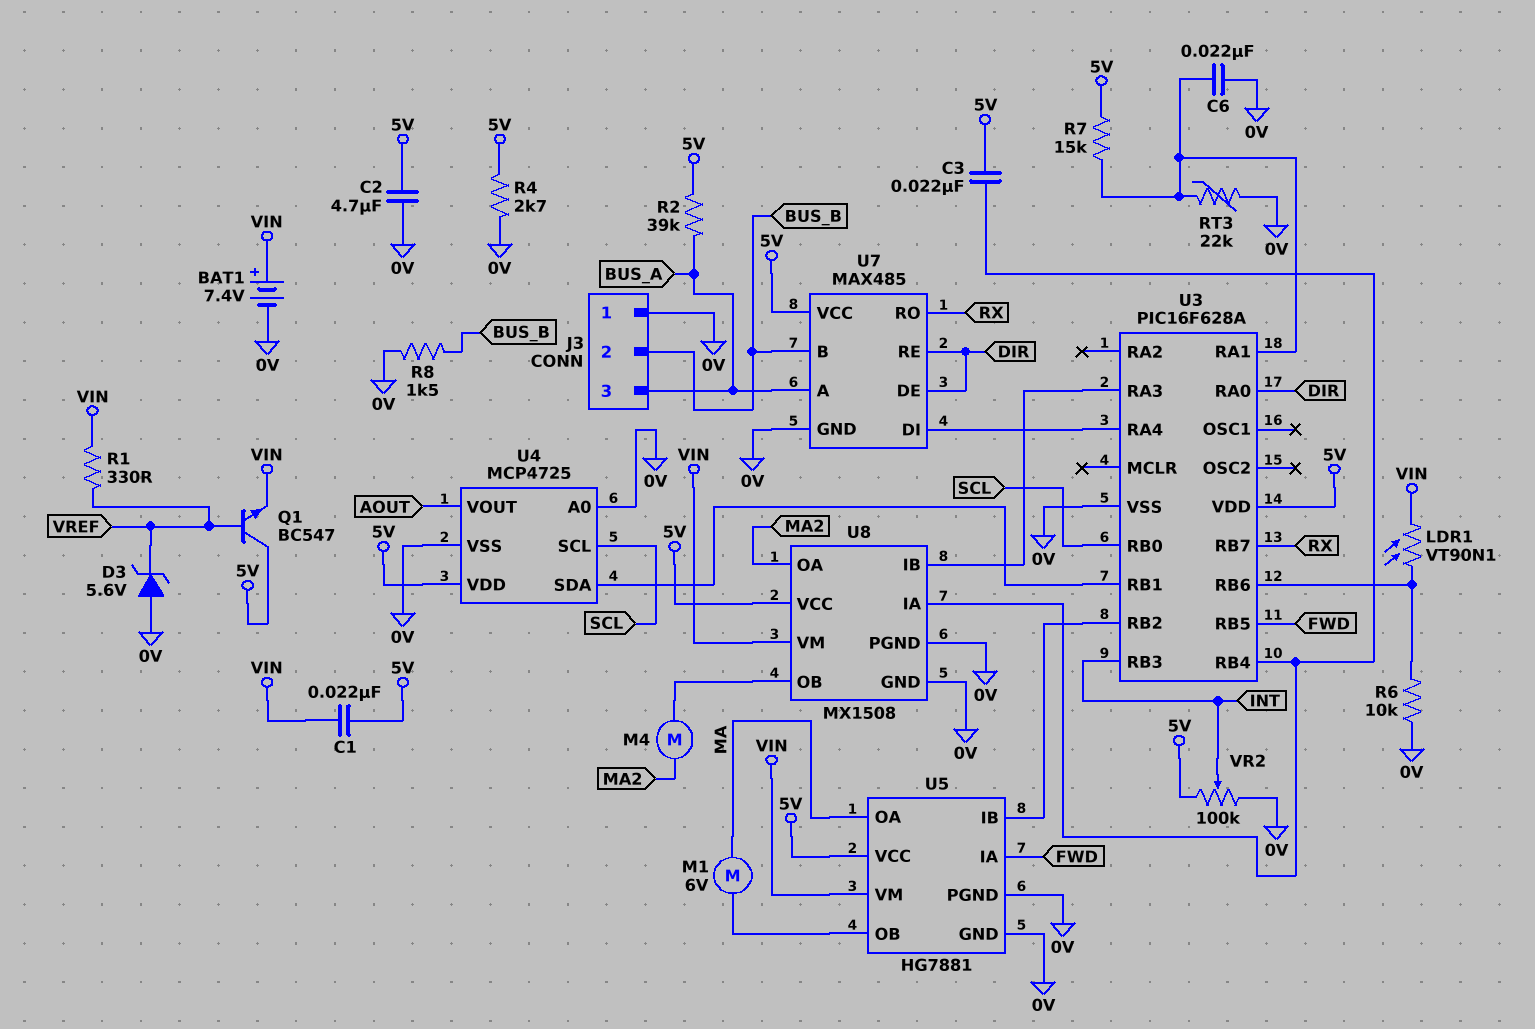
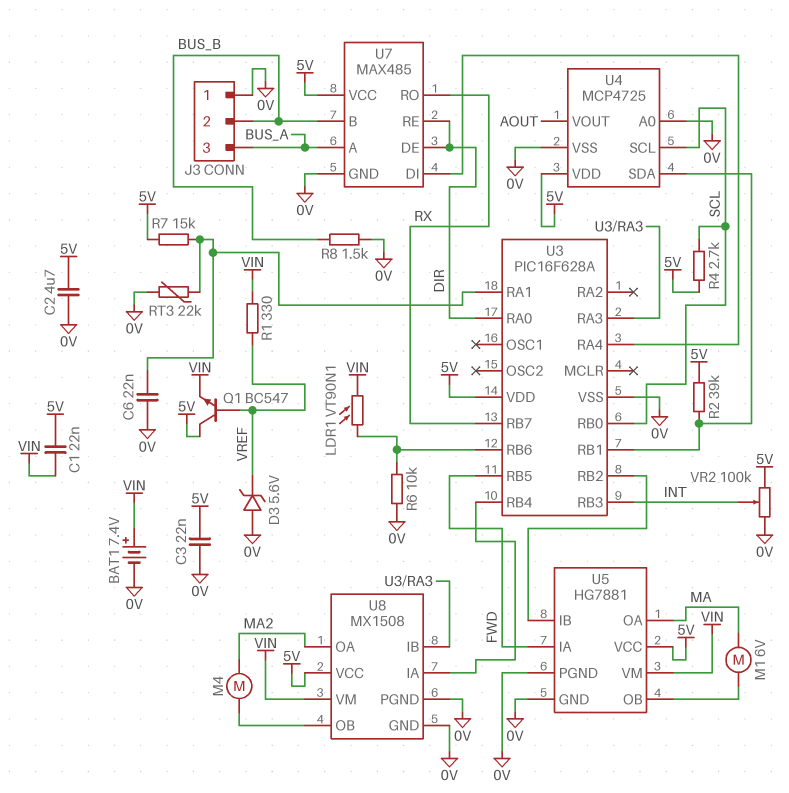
C3: 22nF (5V, U3/RB4) -> 22nF (0V, 5V)
R2: 39k (5V, BUS_A) -> 39k (5V, U3/RB1)
R4: 2.7k (0V, 5V) -> 2.7k (5V, SCL)

